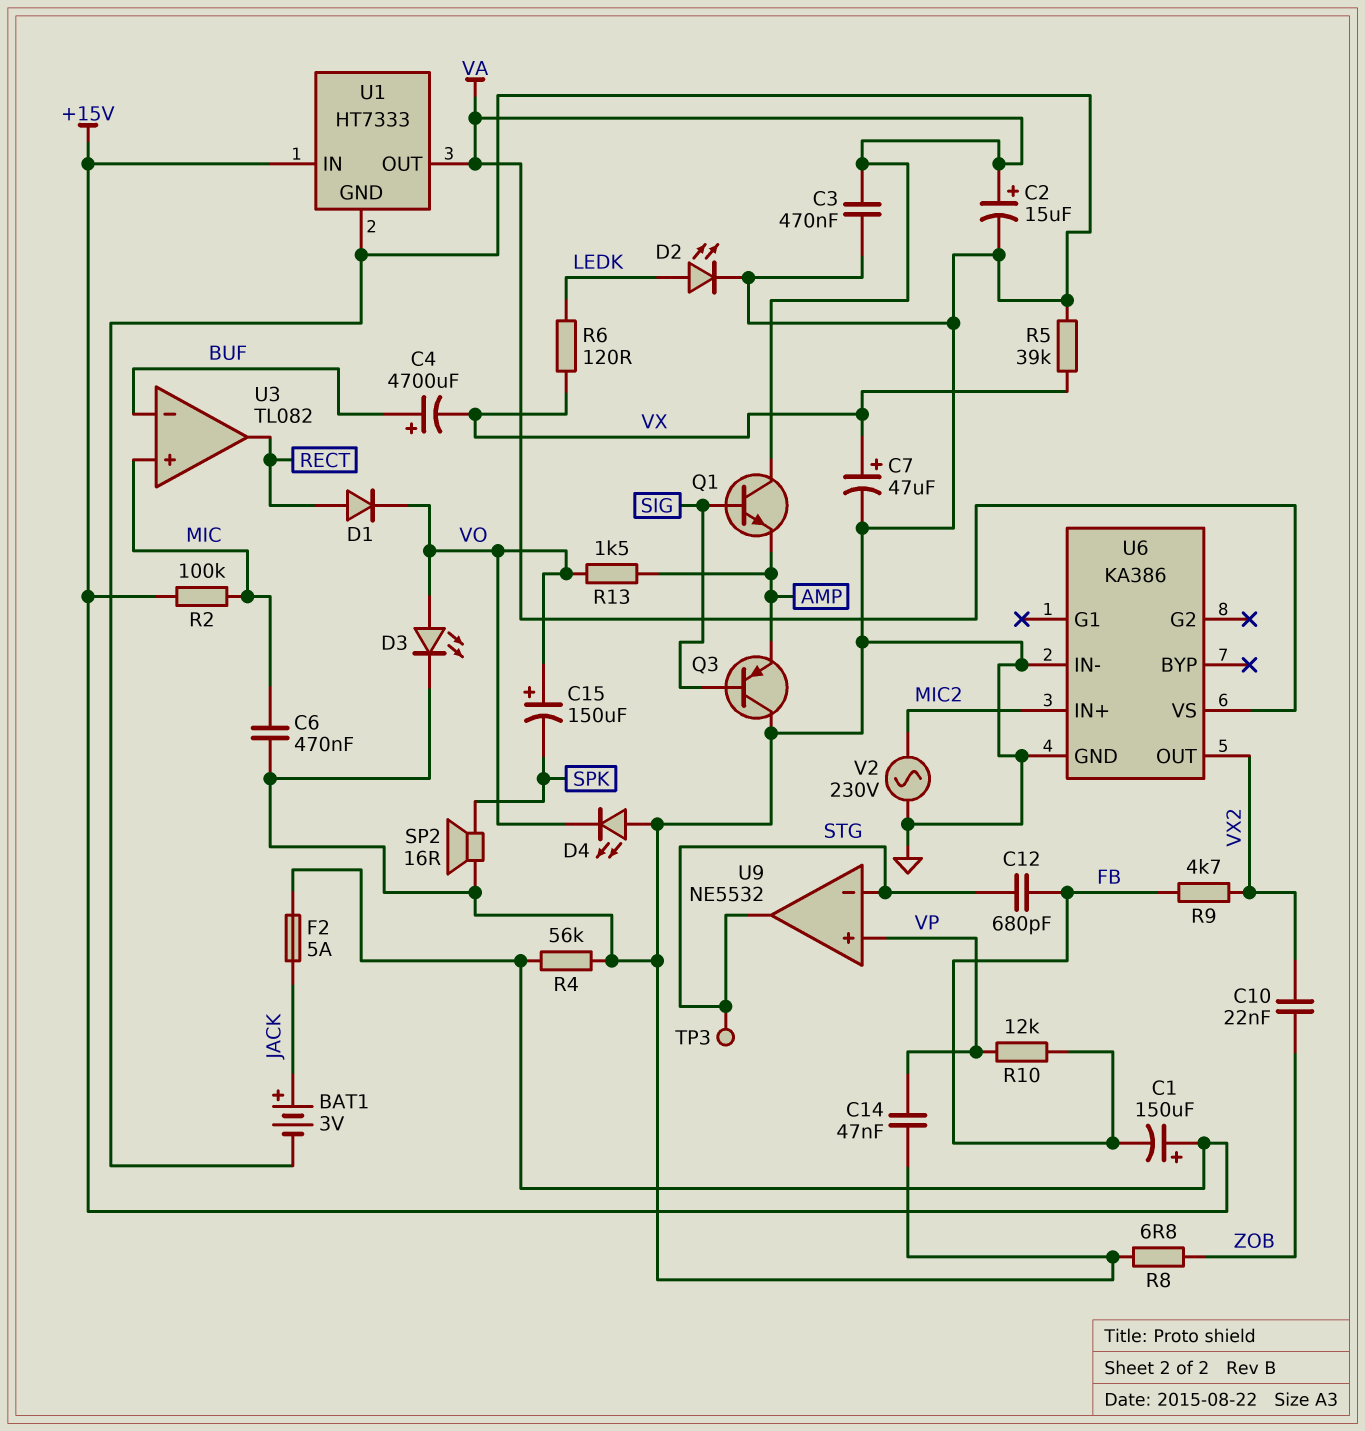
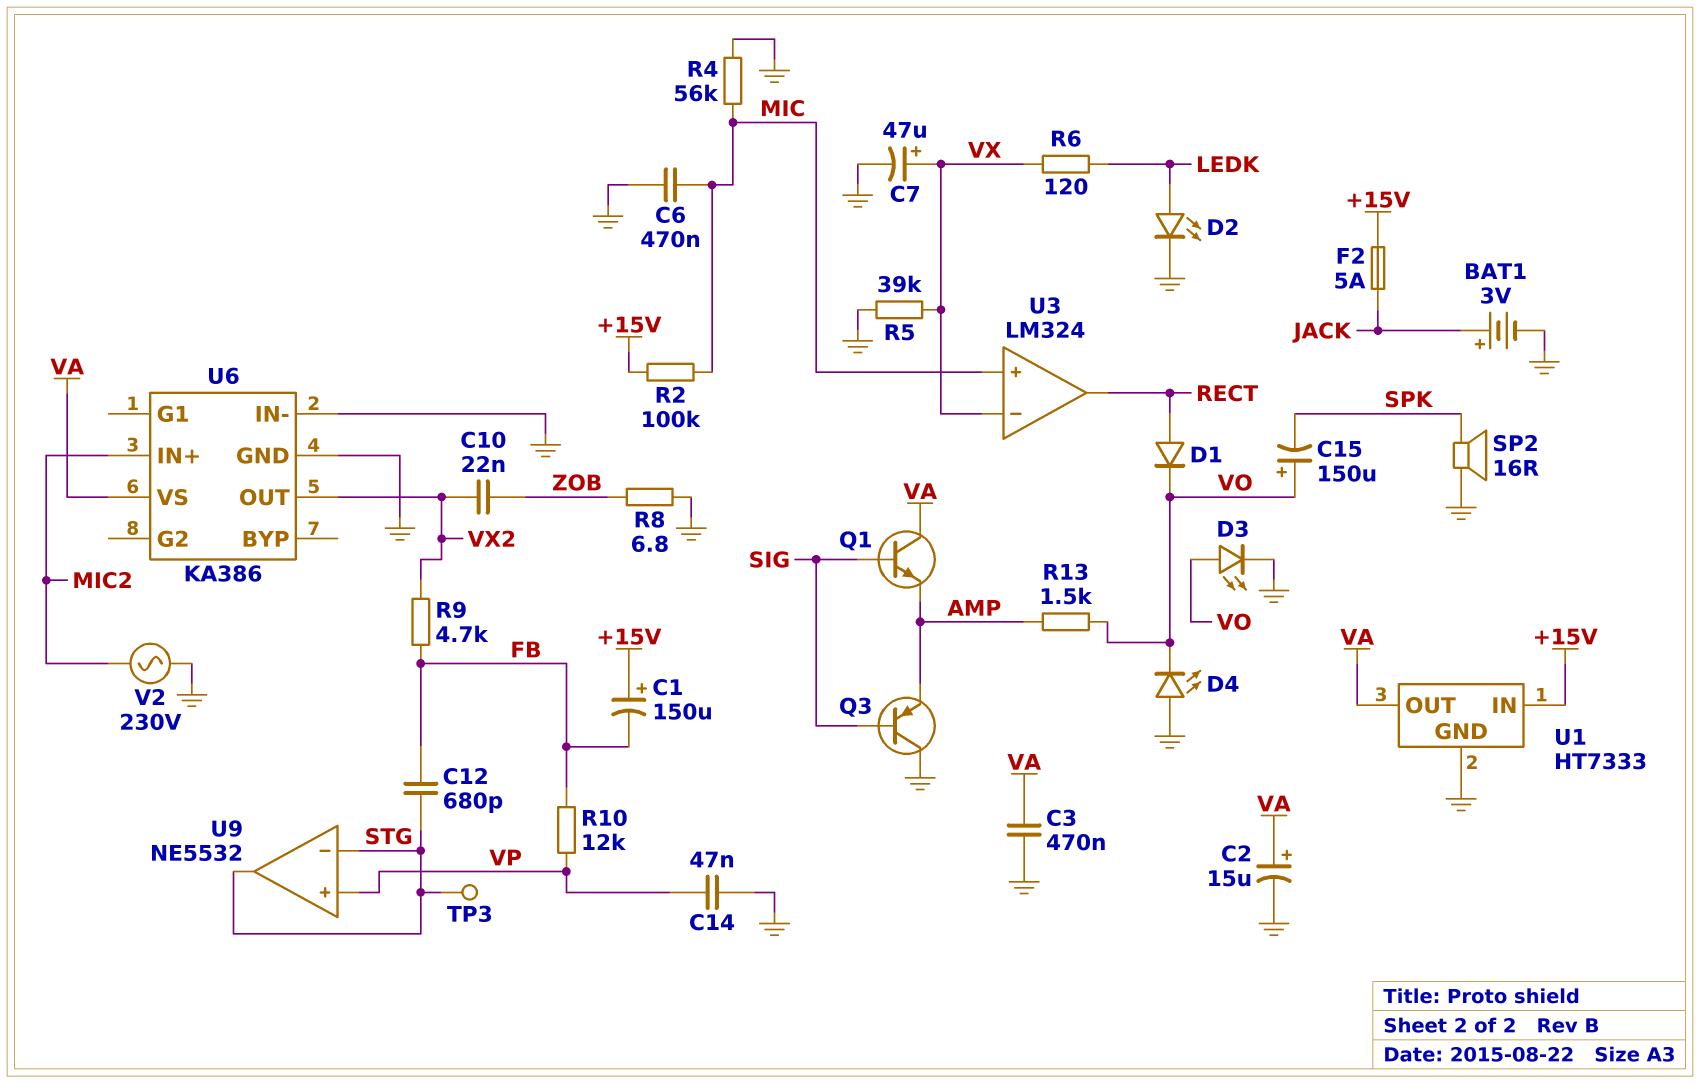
C4: 4700uF (plus BUF, minus VX) -> none
R4: 56k (+15V, GND) -> 56k (GND, MIC)
U3: TL082 -> LM324
U3 pin in-: BUF -> VX

